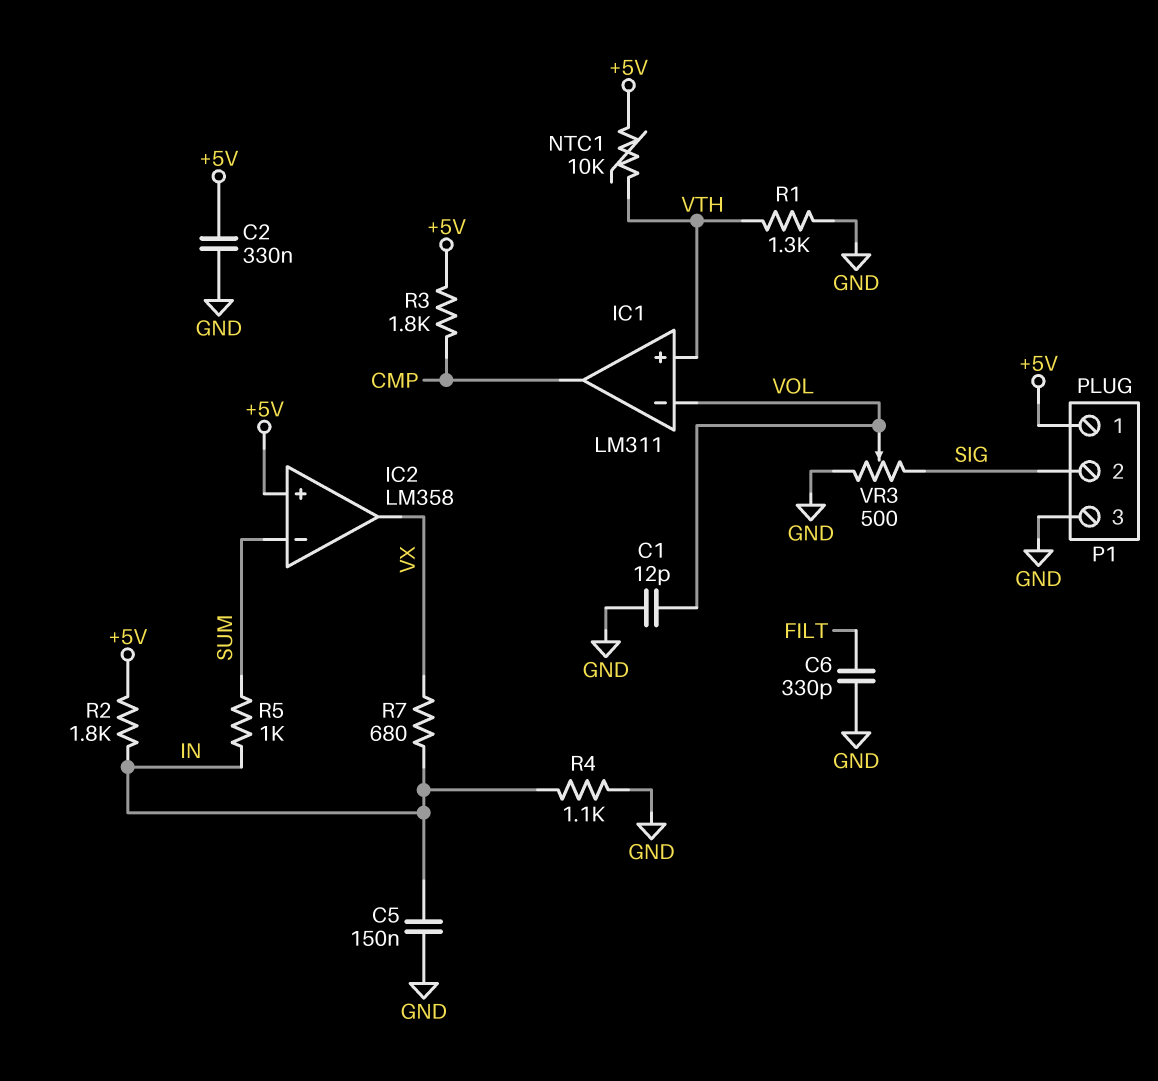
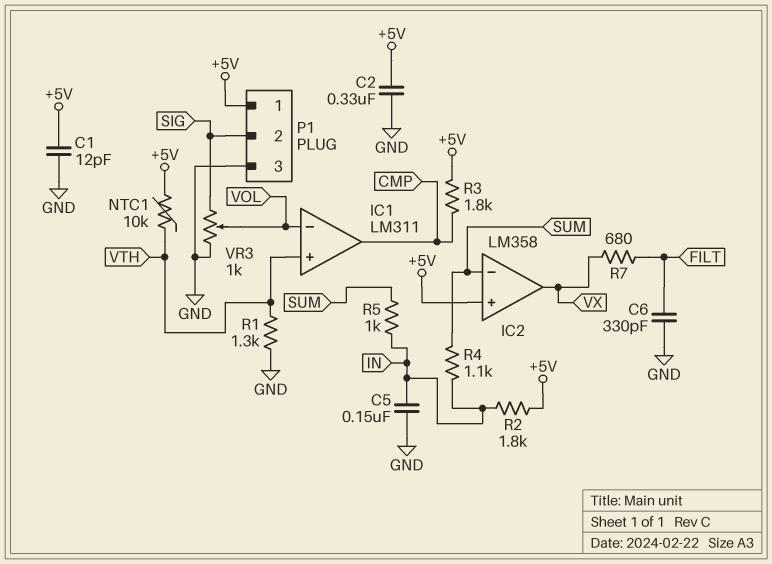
C1: 12pF (GND, VOL) -> 12pF (+5V, GND)
R4: 1.1k (GND, IN) -> 1.1k (IN, SUM)
R7: 680 (IN, VX) -> 680 (FILT, VX)
VR3: 500 (GND, SIG, wiper VOL) -> 1k (GND, SIG, wiper VOL)

